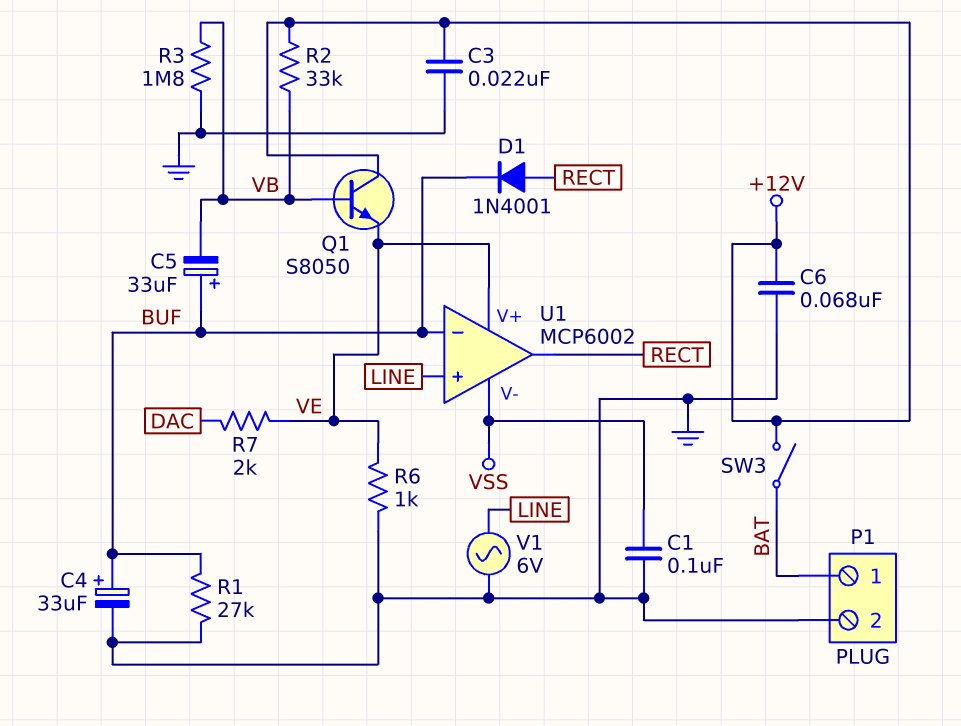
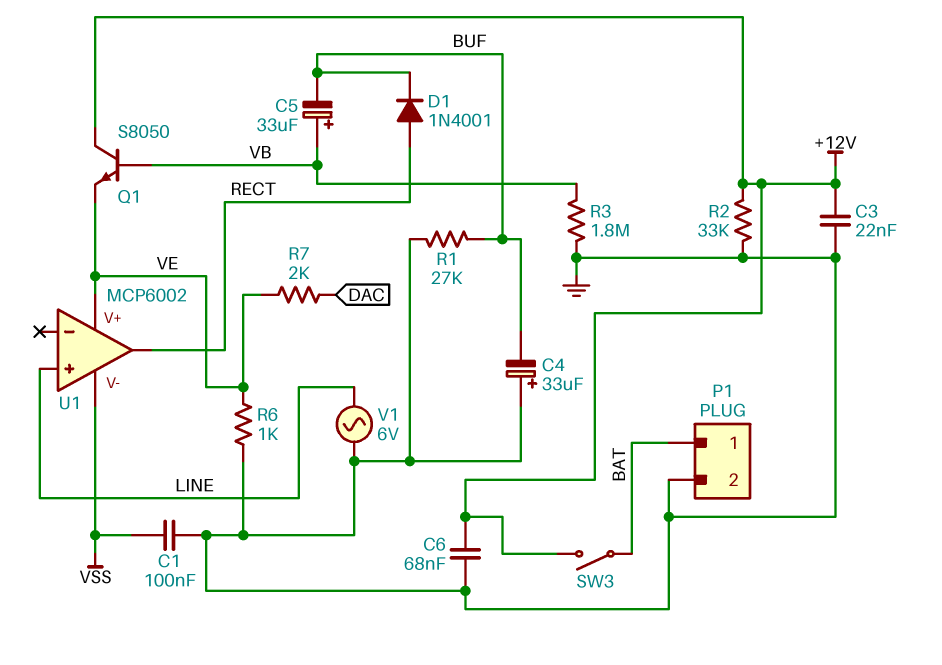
C4: 33uF (plus BUF, minus GND) -> 33uF (plus GND, minus BUF)
C5: 33uF (plus BUF, minus VB) -> 33uF (plus VB, minus BUF)
R2: 33k (+12V, VB) -> 33k (+12V, GND)
U1 pin in-: BUF -> none

